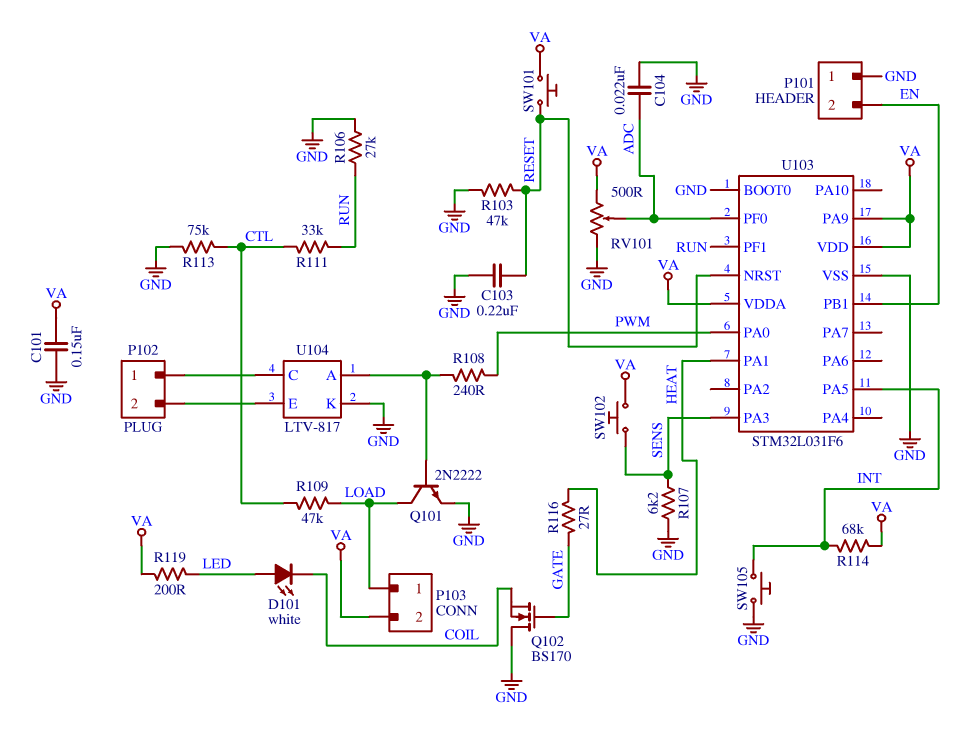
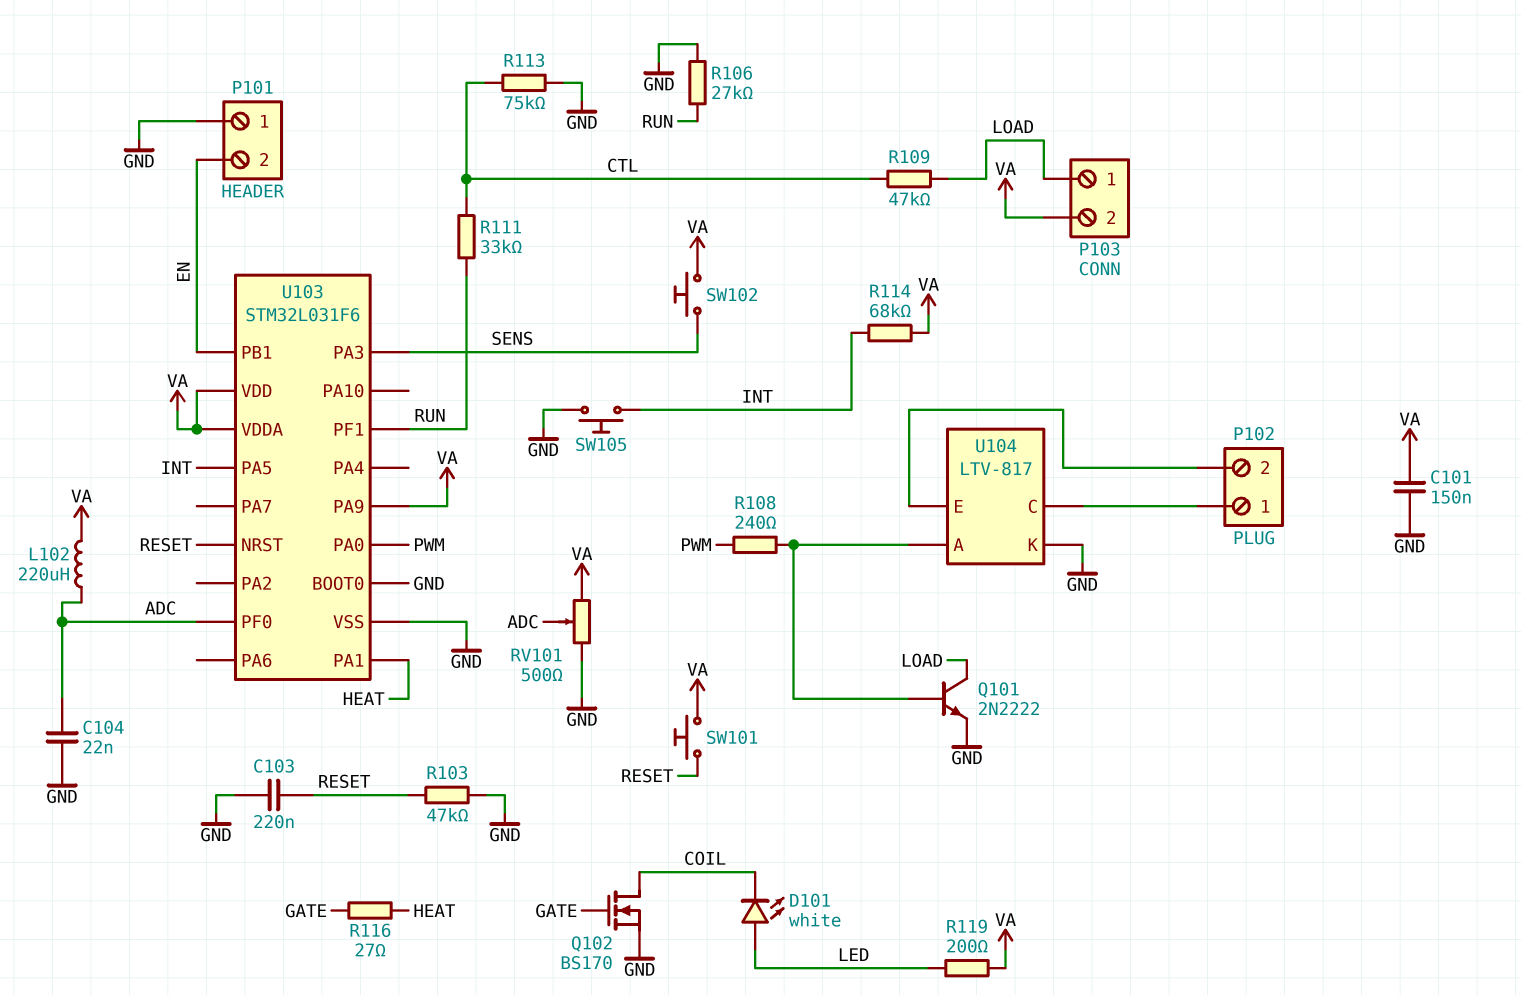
L102: none -> 220uH (ADC, VA)
Q102: NMOS BS170 (G GATE, D GND, S COIL) -> NMOS BS170 (G GATE, D COIL, S GND)
R107: 6.2k (GND, SENS) -> none

